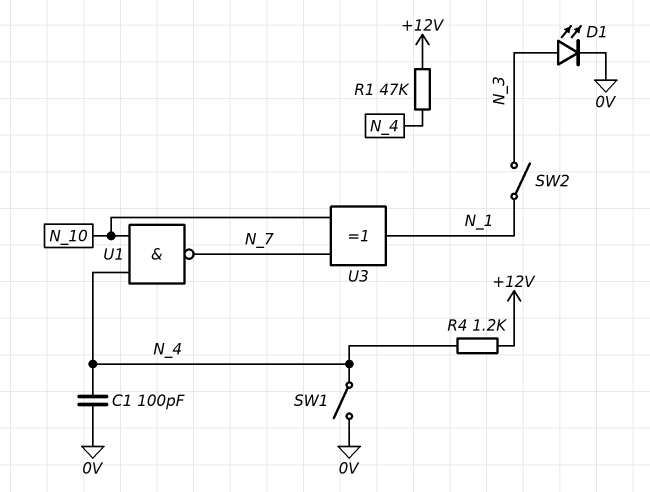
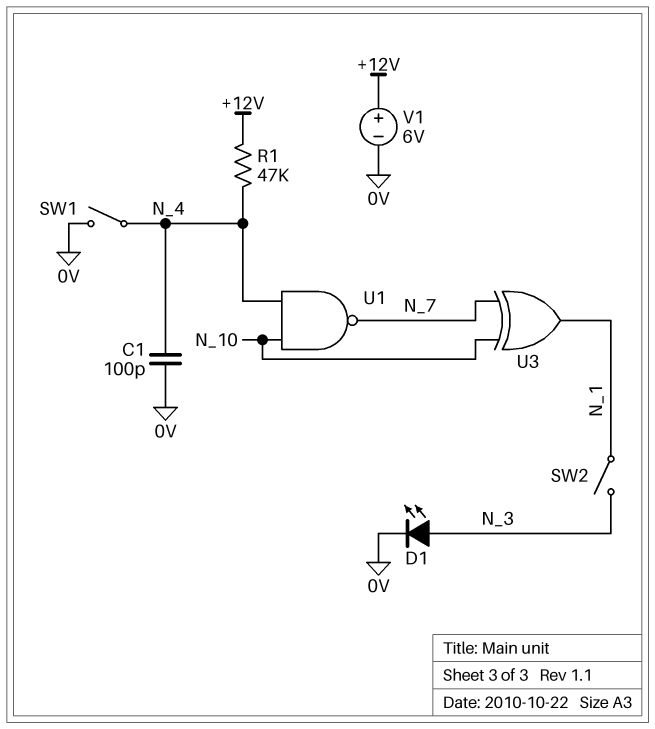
R4: 1.2k (+12V, N_4) -> none
V1: none -> 6V (plus +12V, minus 0V)

